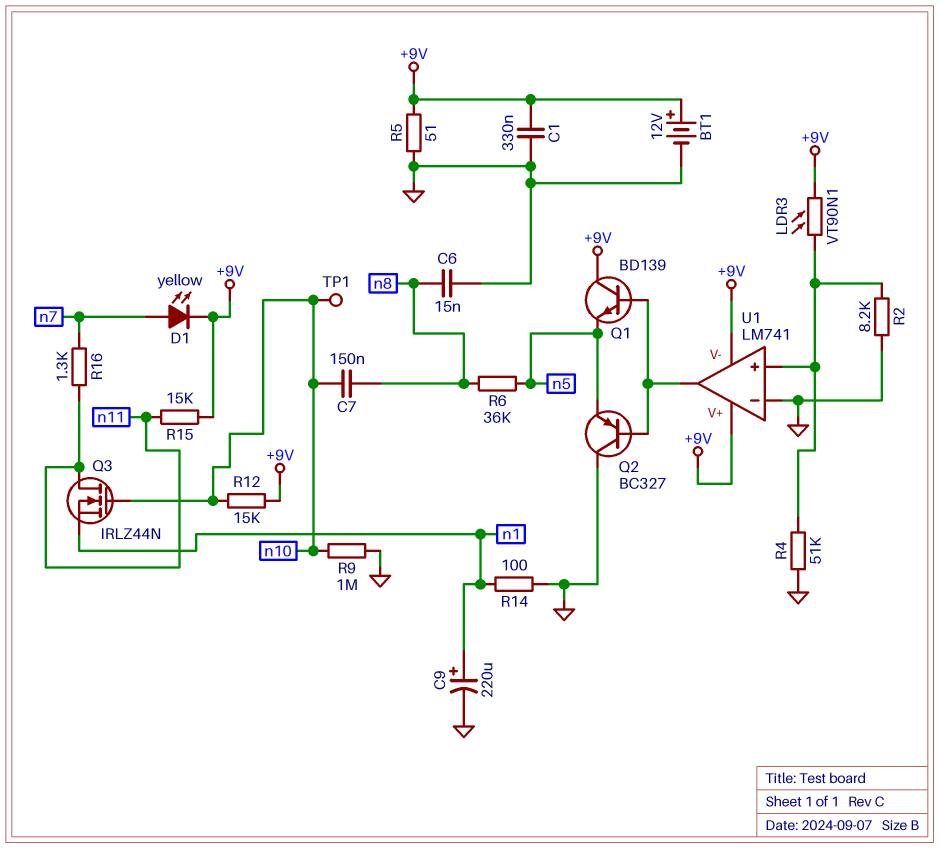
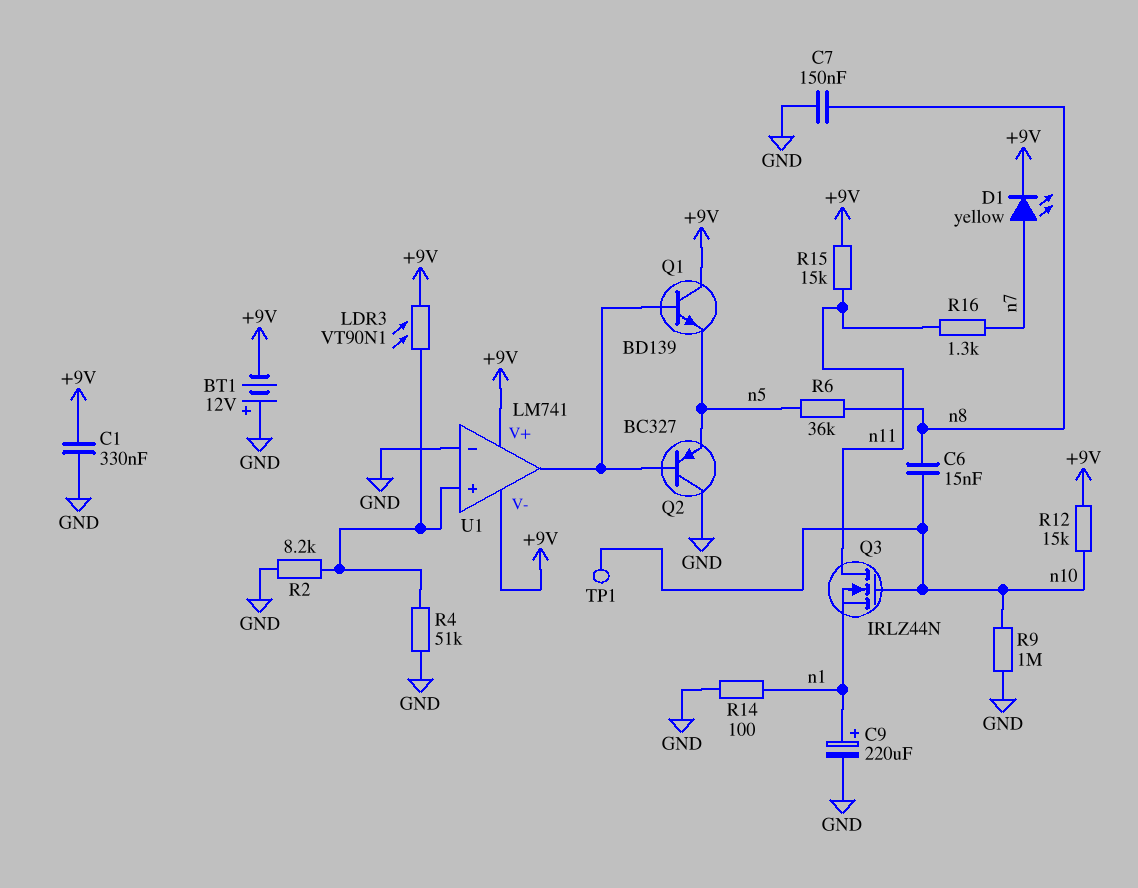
BT1: 12V (plus +9V, minus GND) -> 12V (plus GND, minus +9V)
C6: 15nF (GND, n8) -> 15nF (n8, n10)
C7: 150nF (n8, n10) -> 150nF (GND, n8)
R5: 51 (+9V, GND) -> none

